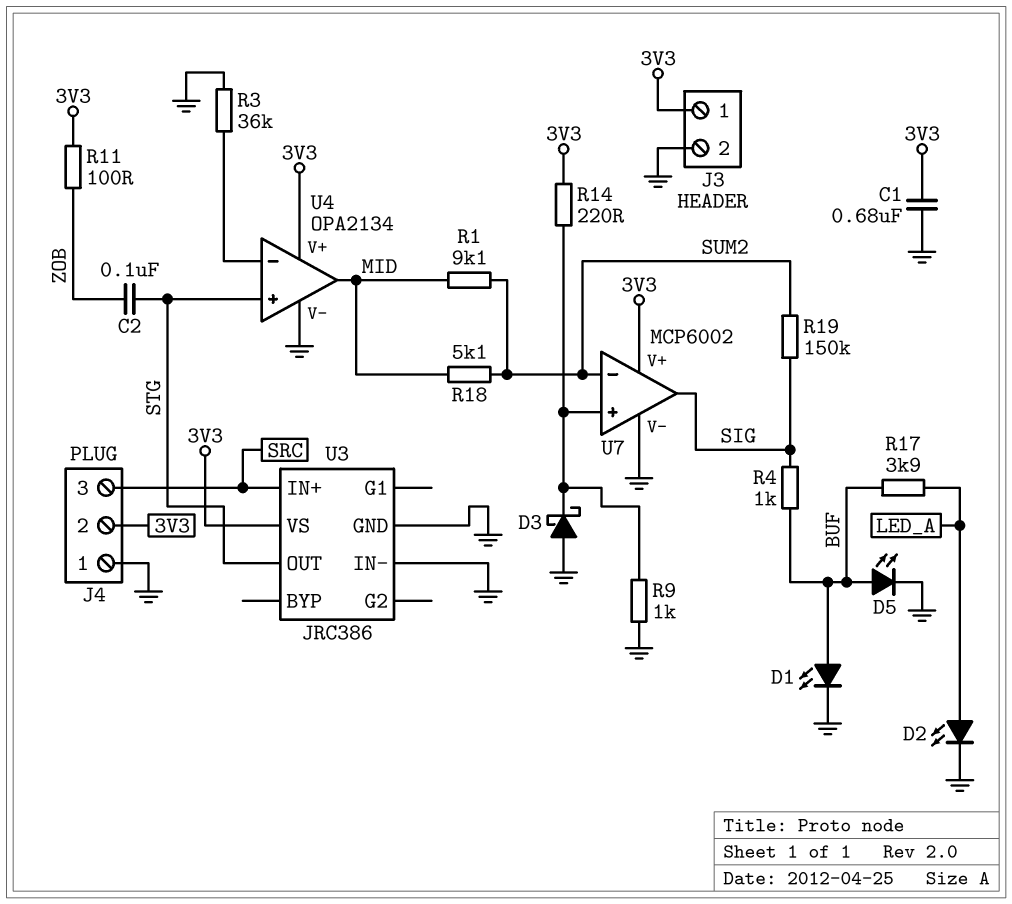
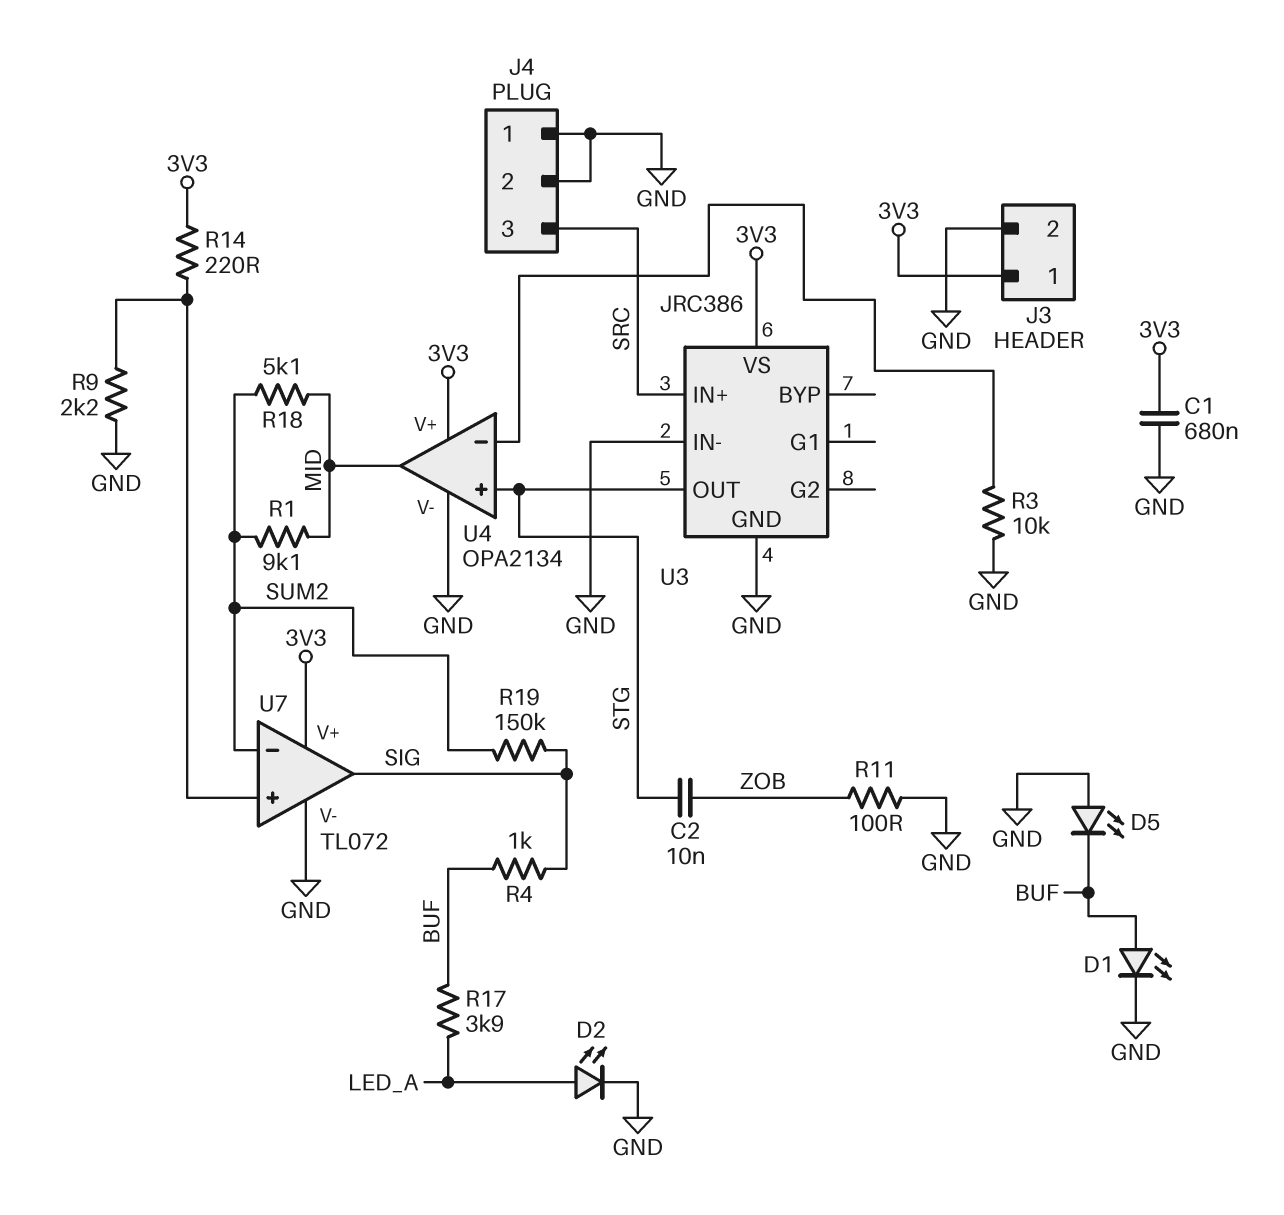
C2: 100nF (STG, ZOB) -> 10nF (STG, ZOB)
D3: schottky (A GND, K U7/in+) -> none
D5: LED (A BUF, K GND) -> LED (A GND, K BUF)
J4 pin 2: 3V3 -> GND
R3: 36k (GND, U4/in-) -> 10k (GND, U4/in-)
R9: 1k (GND, U7/in+) -> 2.2k (GND, U7/in+)
R11: 100 (3V3, ZOB) -> 100 (GND, ZOB)
U7: MCP6002 -> TL072

